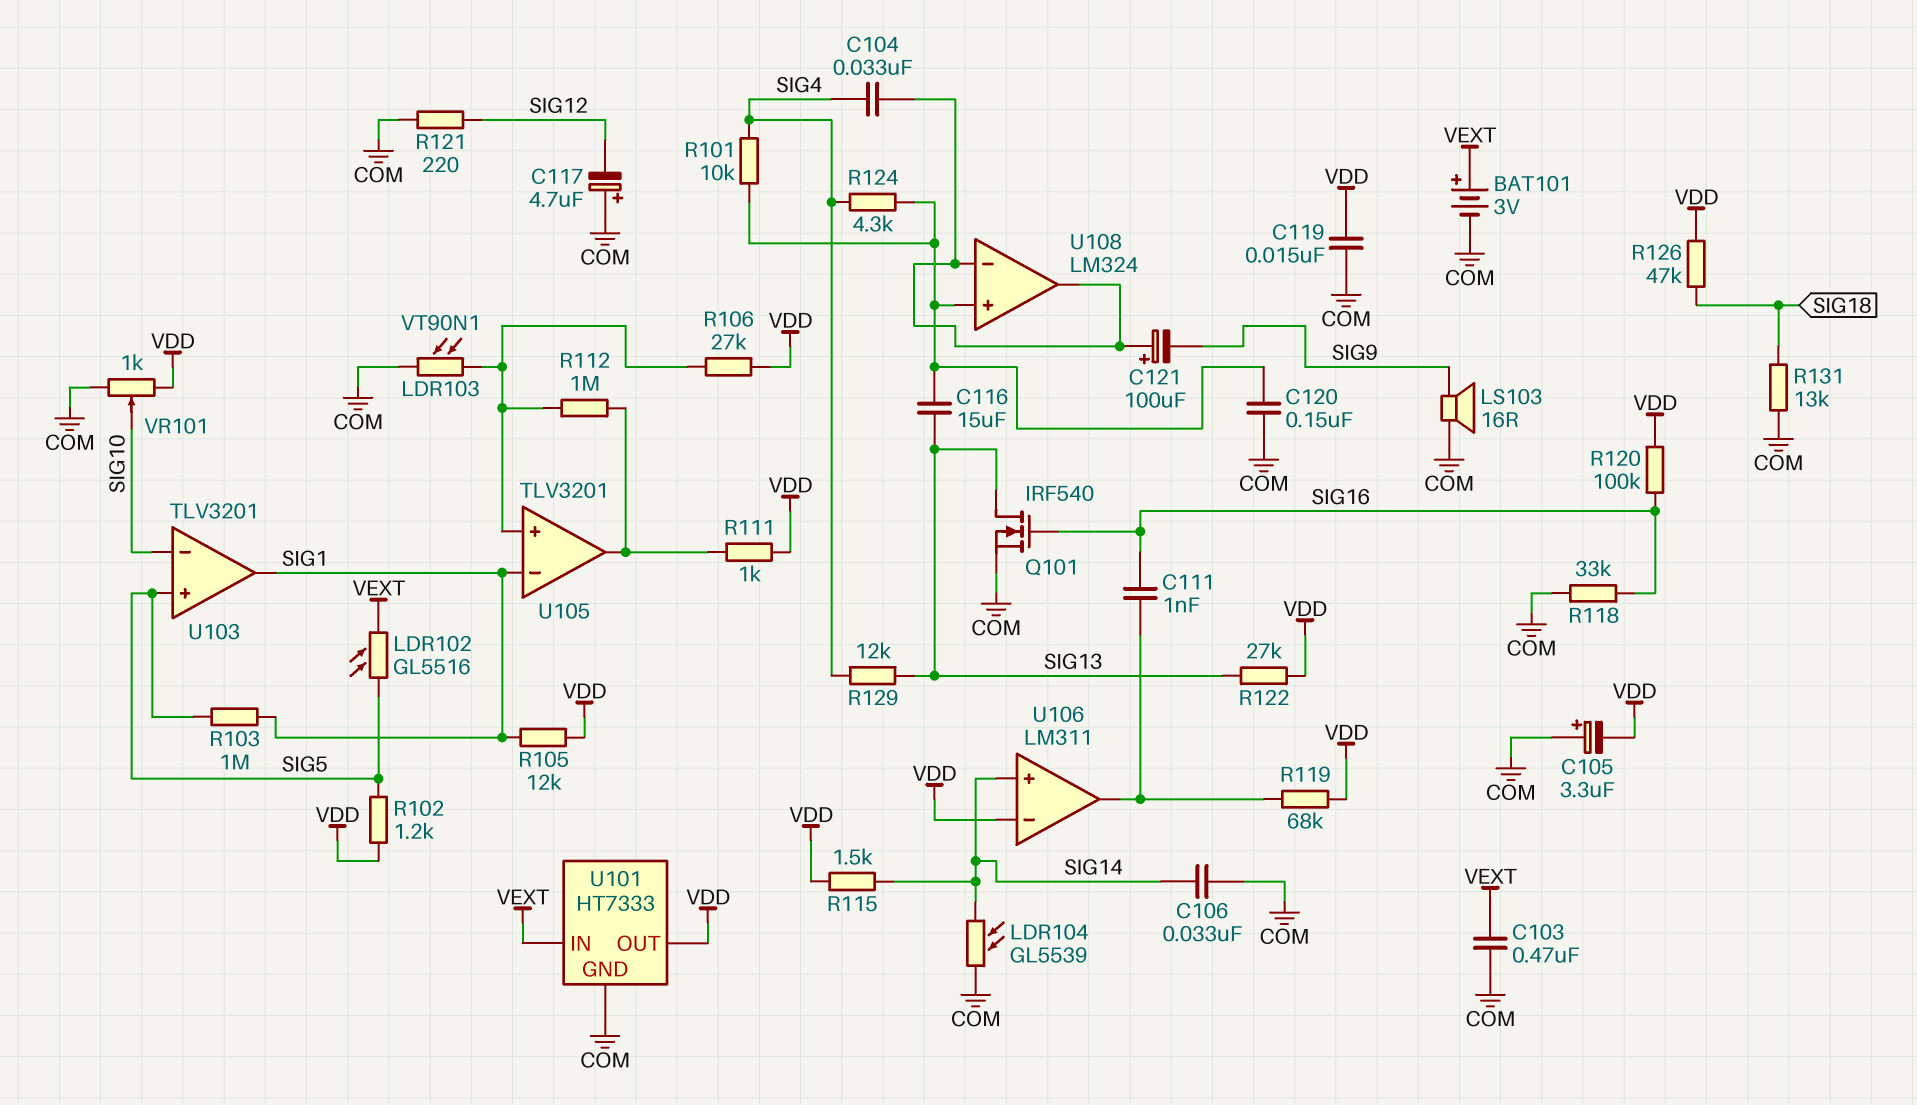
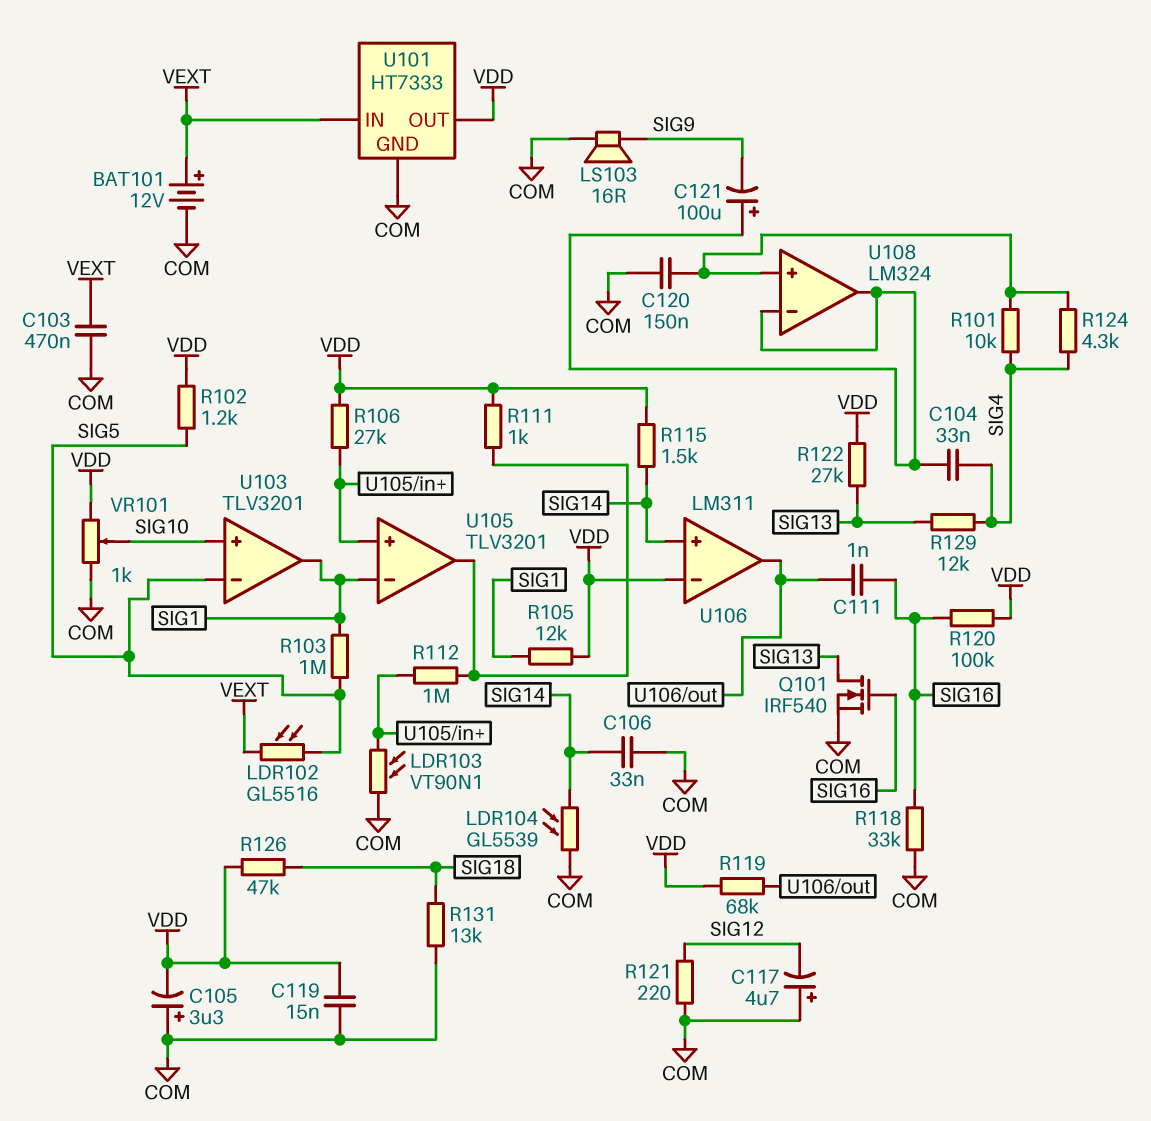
BAT101: 3V (plus VEXT, minus COM) -> 12V (plus VEXT, minus COM)
C116: 15uF (SIG13, U108/in+) -> none
U103 pin in+: SIG5 -> SIG10
U103 pin in-: SIG10 -> SIG5

